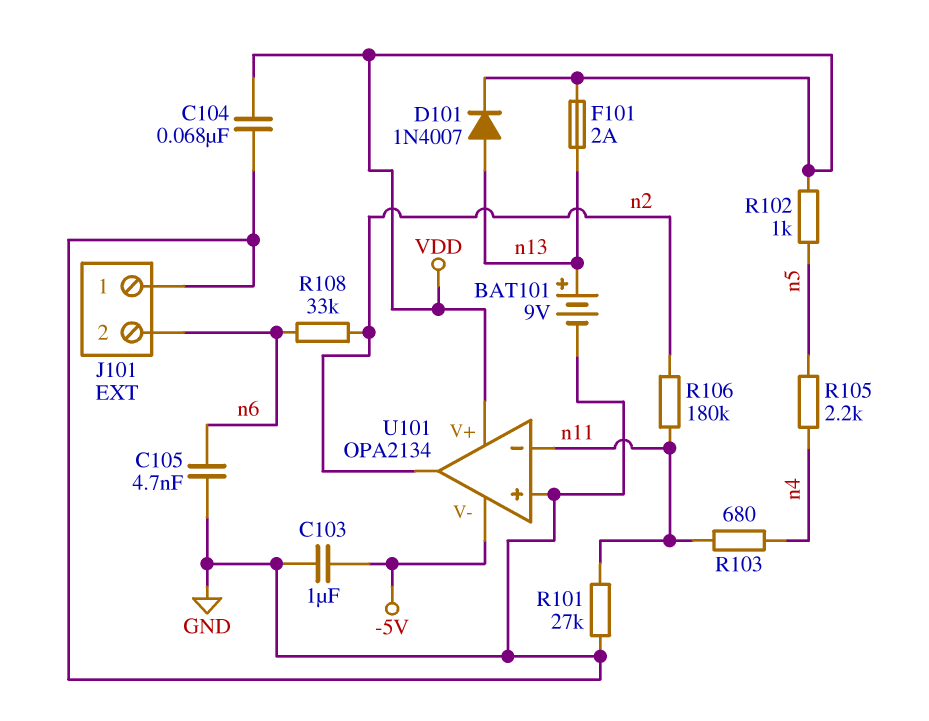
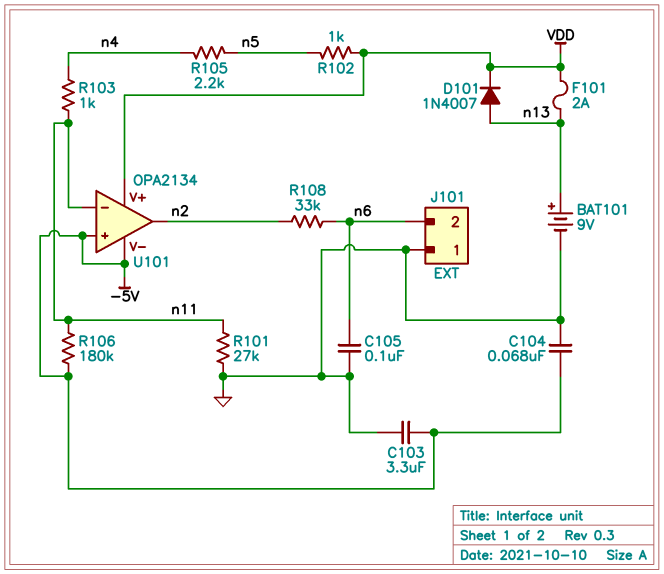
C103: 1uF (-5V, GND) -> 3.3uF (-5V, GND)
C104: 68nF (GND, VDD) -> 68nF (-5V, GND)
C105: 4.7nF (GND, n6) -> 100nF (GND, n6)
R103: 680 (n4, n11) -> 1k (n4, n11)
R106: 180k (n2, n11) -> 180k (-5V, n11)
U101 pin in+: GND -> -5V

